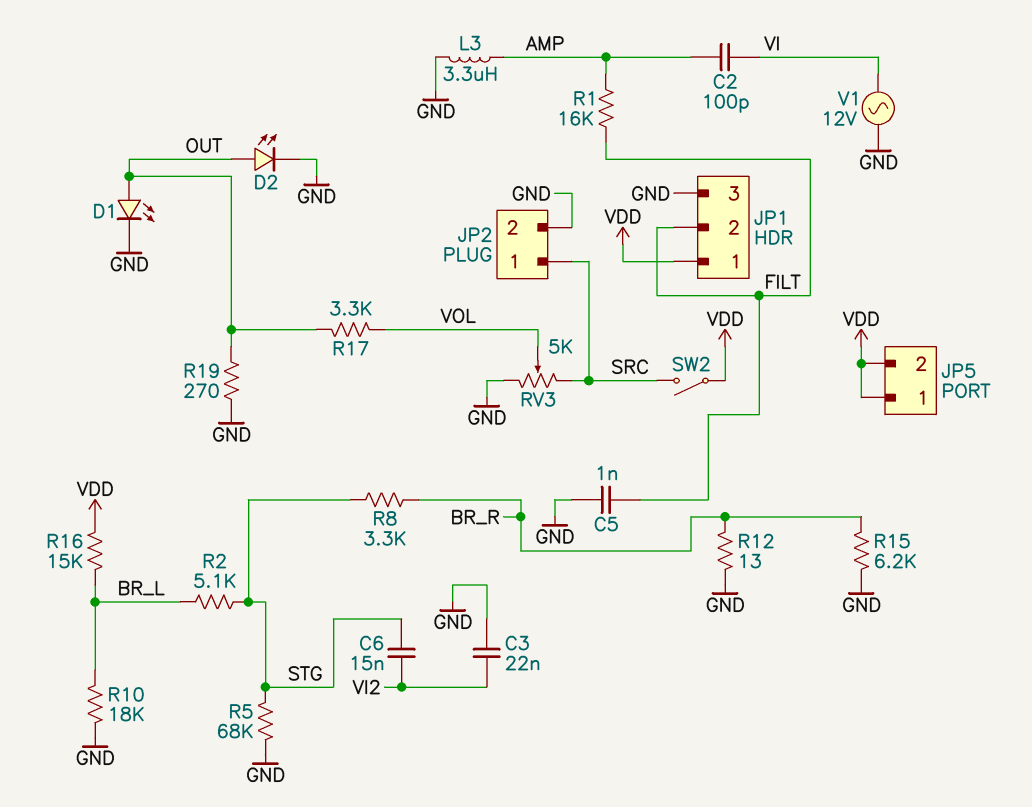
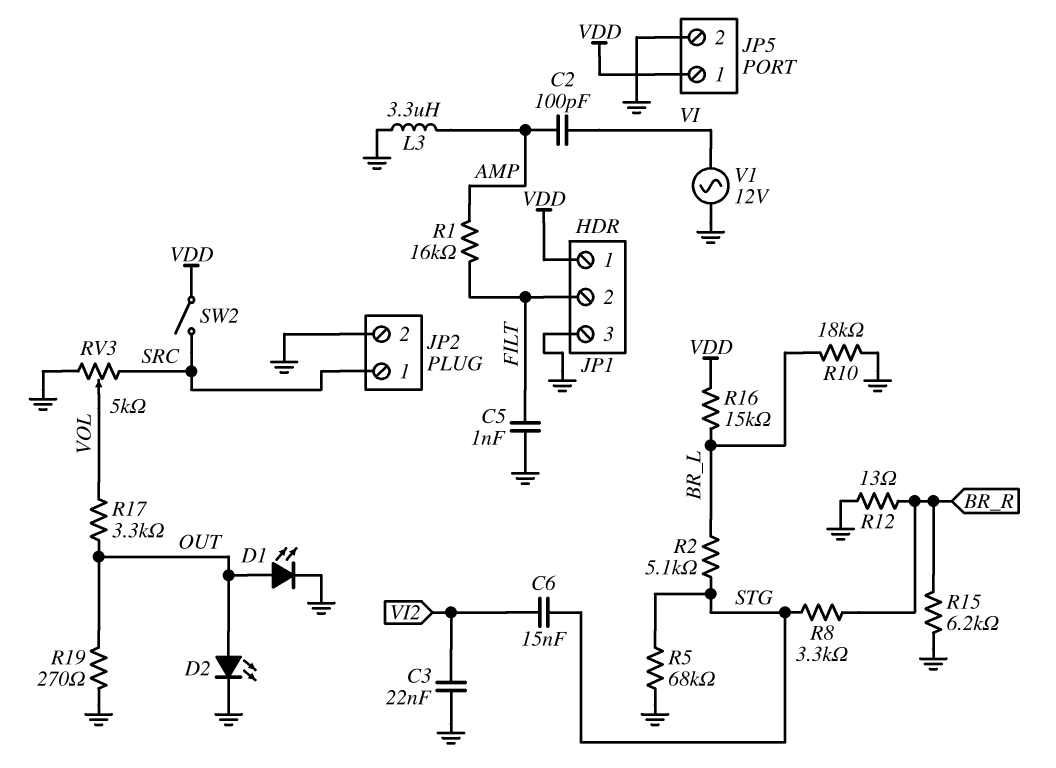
JP5 pin 2: VDD -> GND

